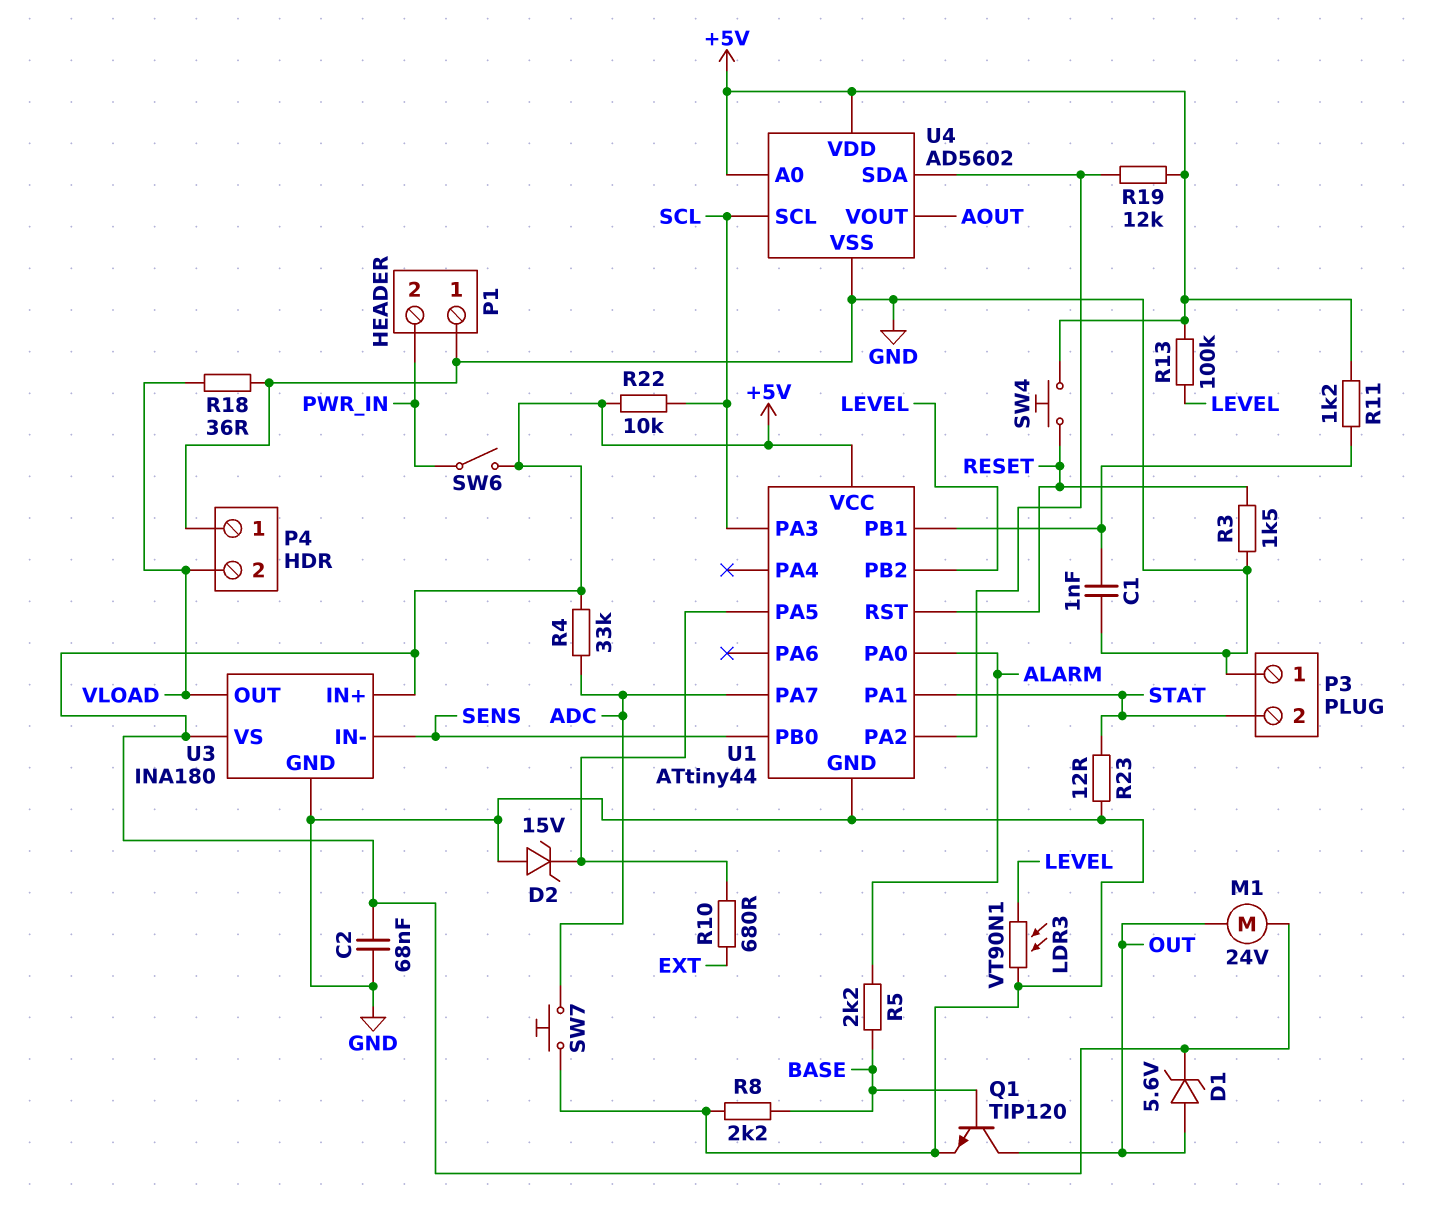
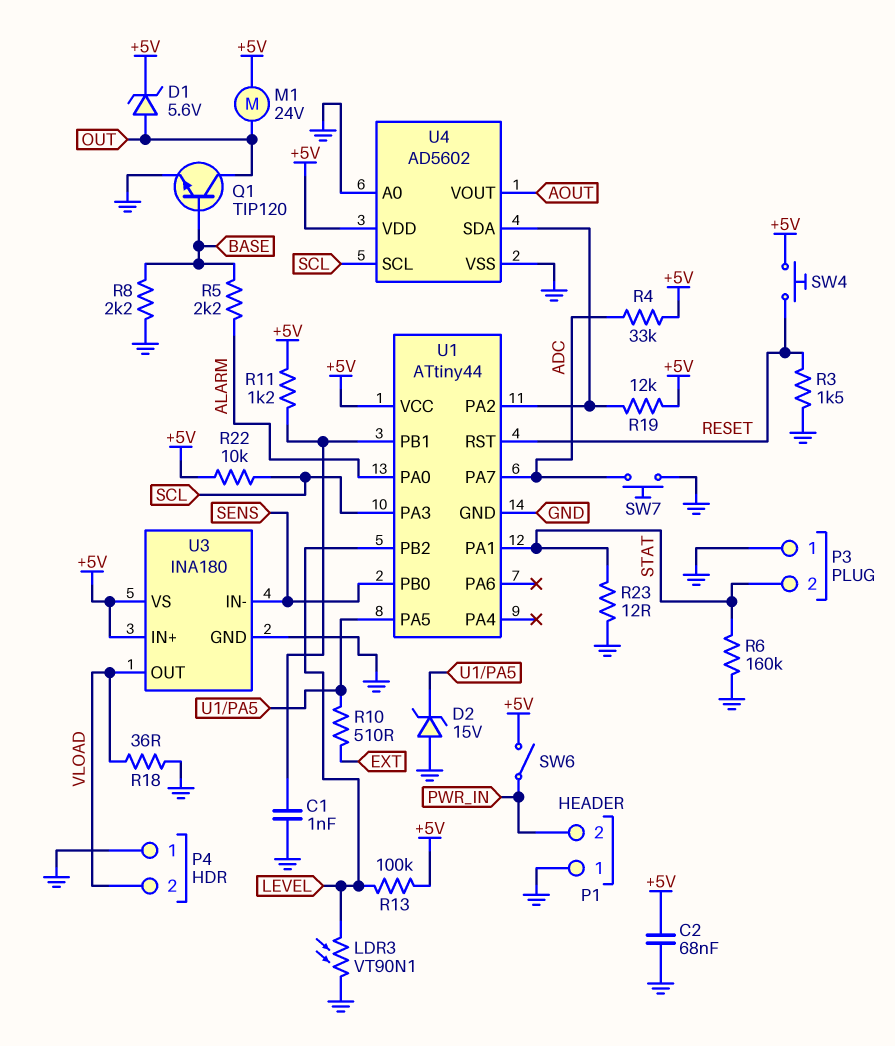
R6: none -> 160k (GND, STAT)
R10: 680 (EXT, U1/PA5) -> 510 (EXT, U1/PA5)
U4 pin A0: +5V -> GND

